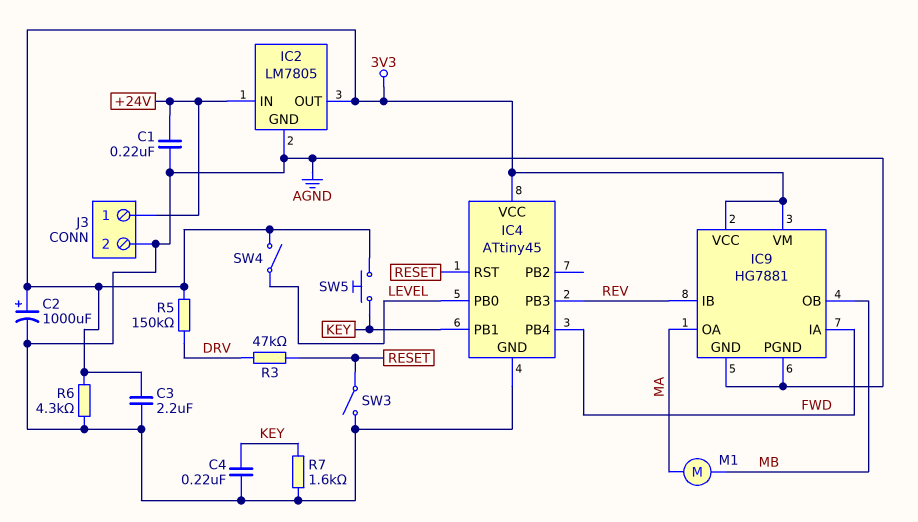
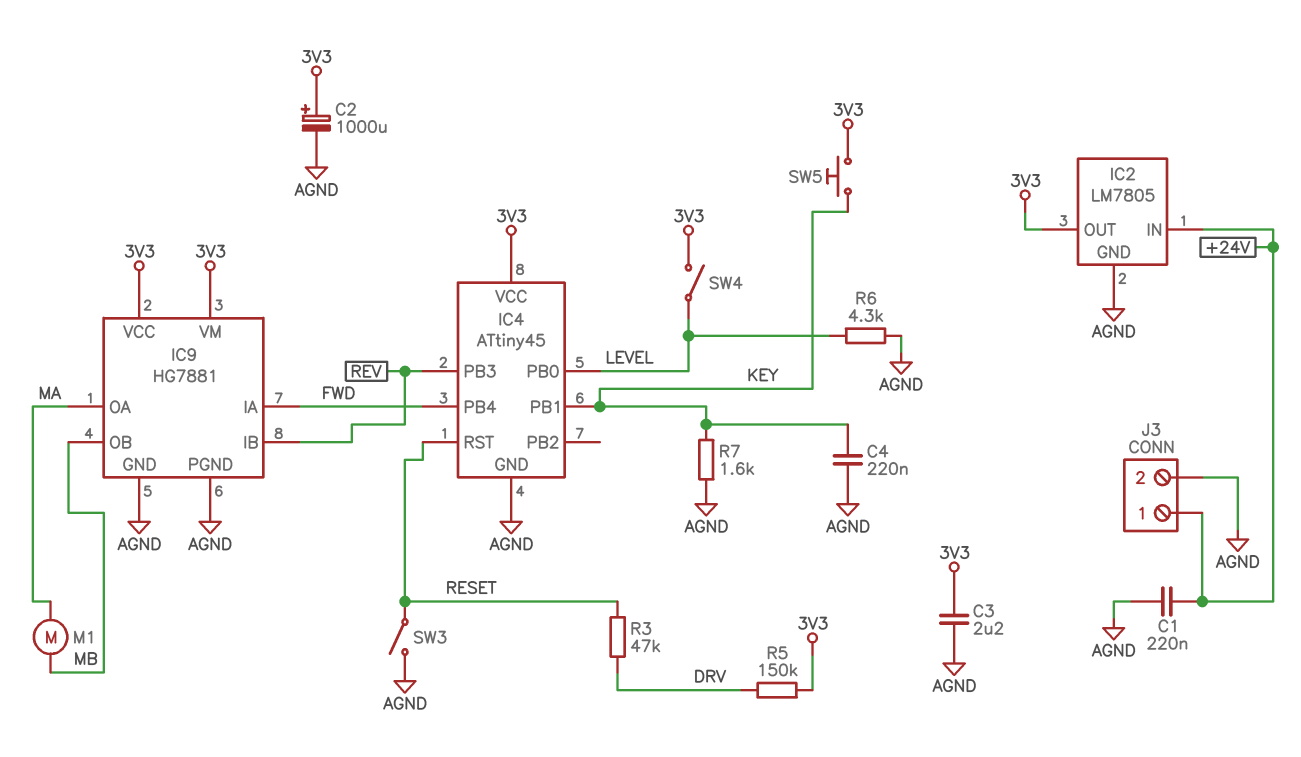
R6: 4.3k (3V3, AGND) -> 4.3k (AGND, LEVEL)

